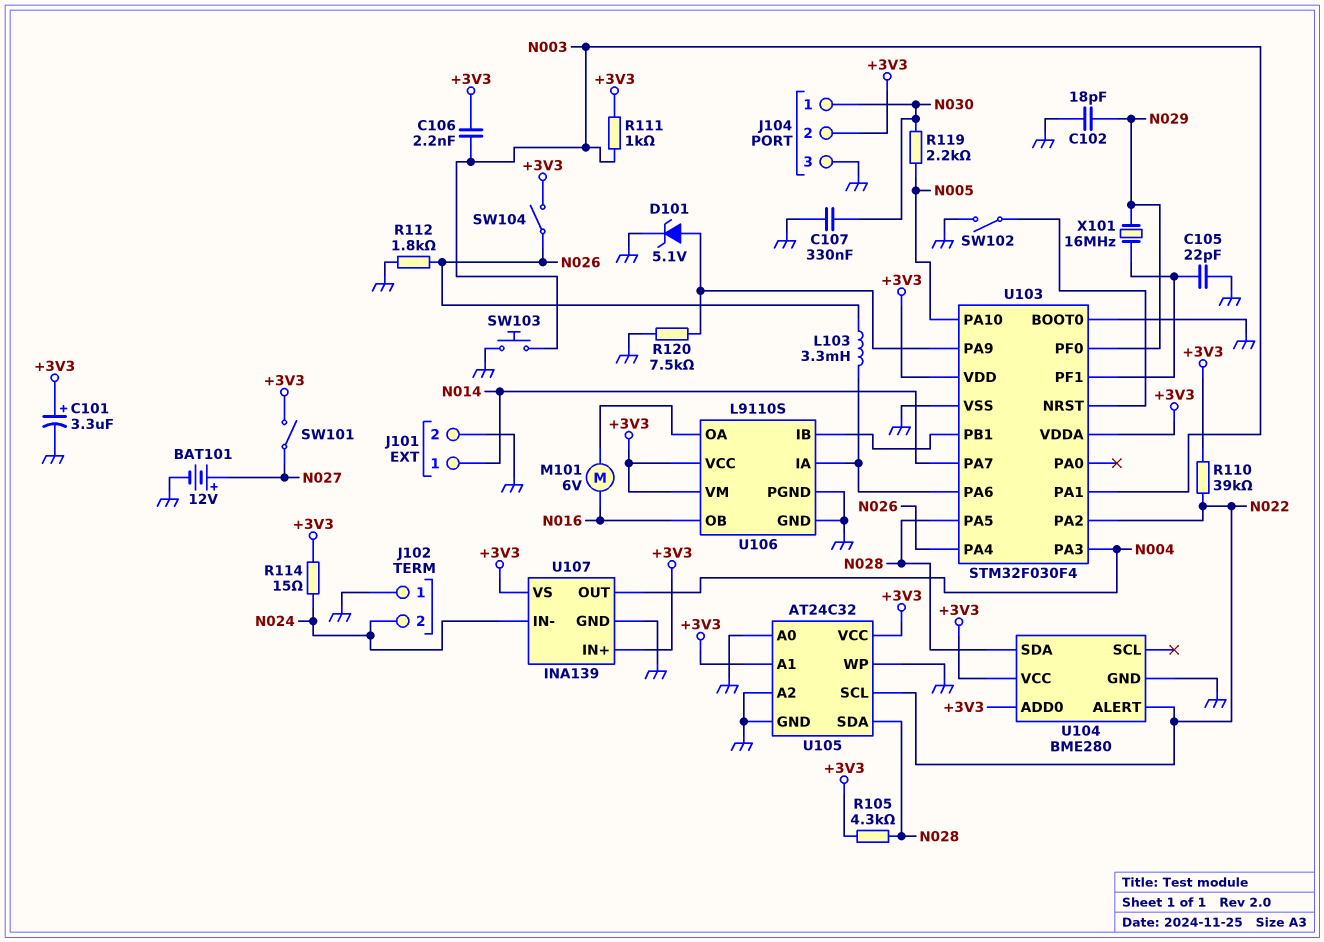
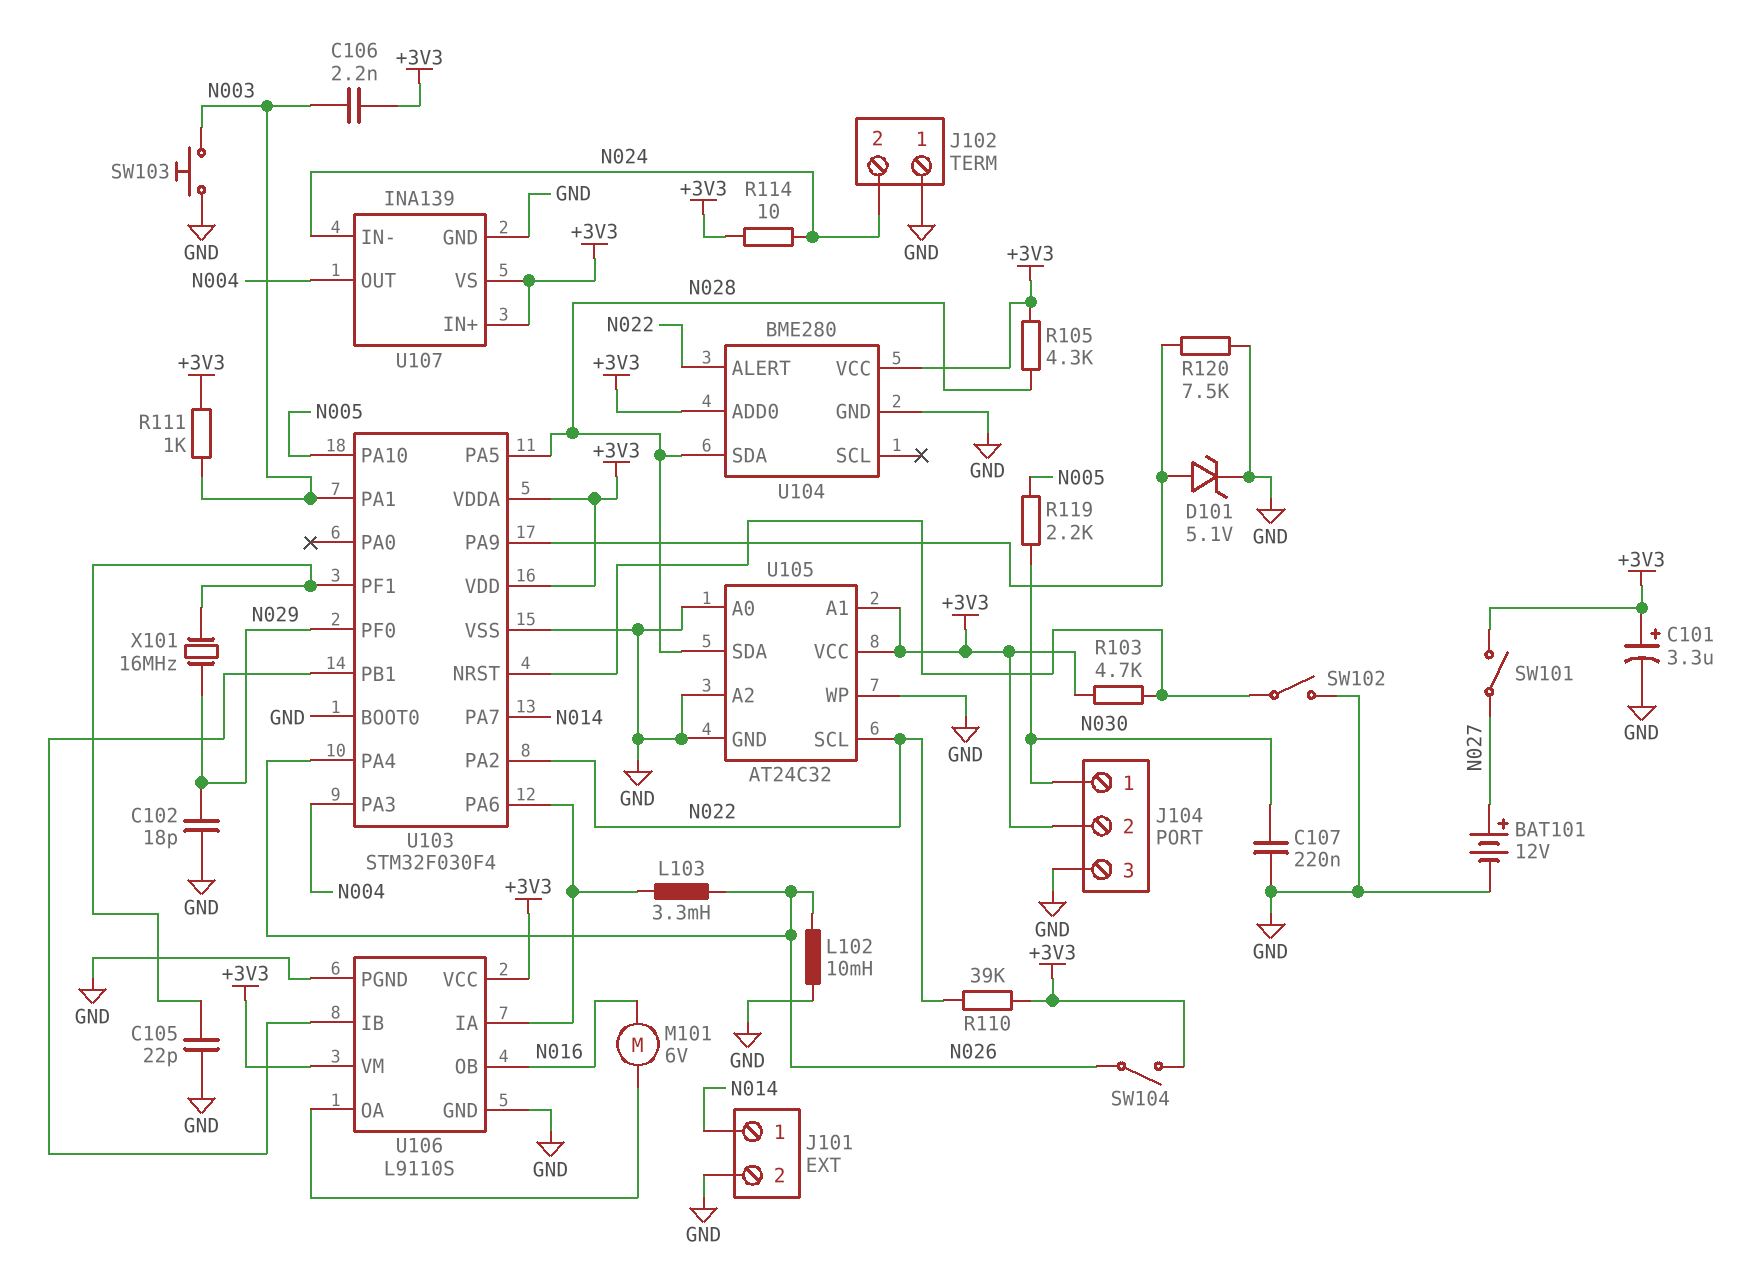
C107: 330nF (GND, N030) -> 220nF (GND, N030)
L102: none -> 10mH (GND, N026)
R103: none -> 4.7k (+3V3, U103/NRST)
R112: 1.8k (GND, N026) -> none
R114: 15 (+3V3, N024) -> 10 (+3V3, N024)

